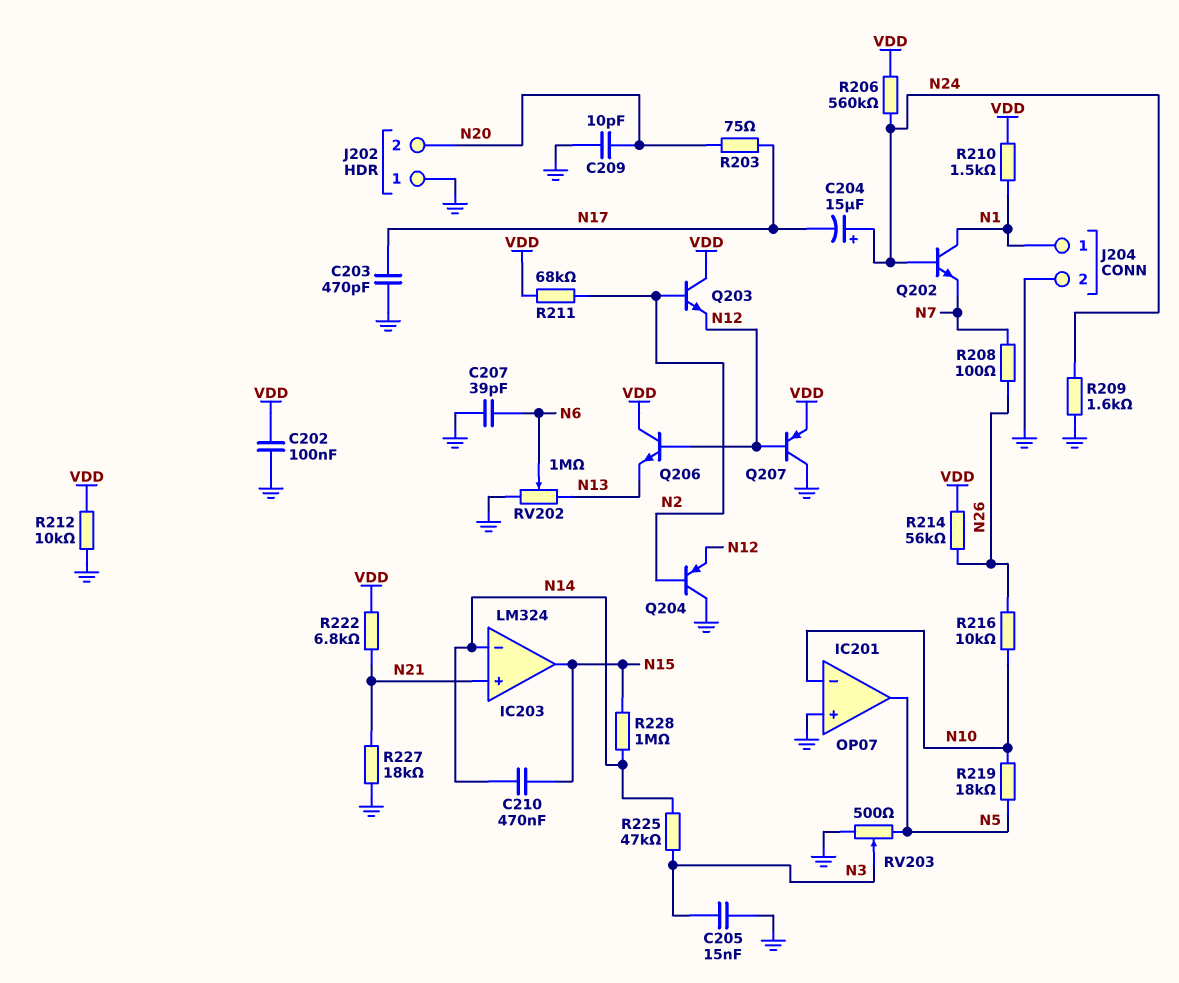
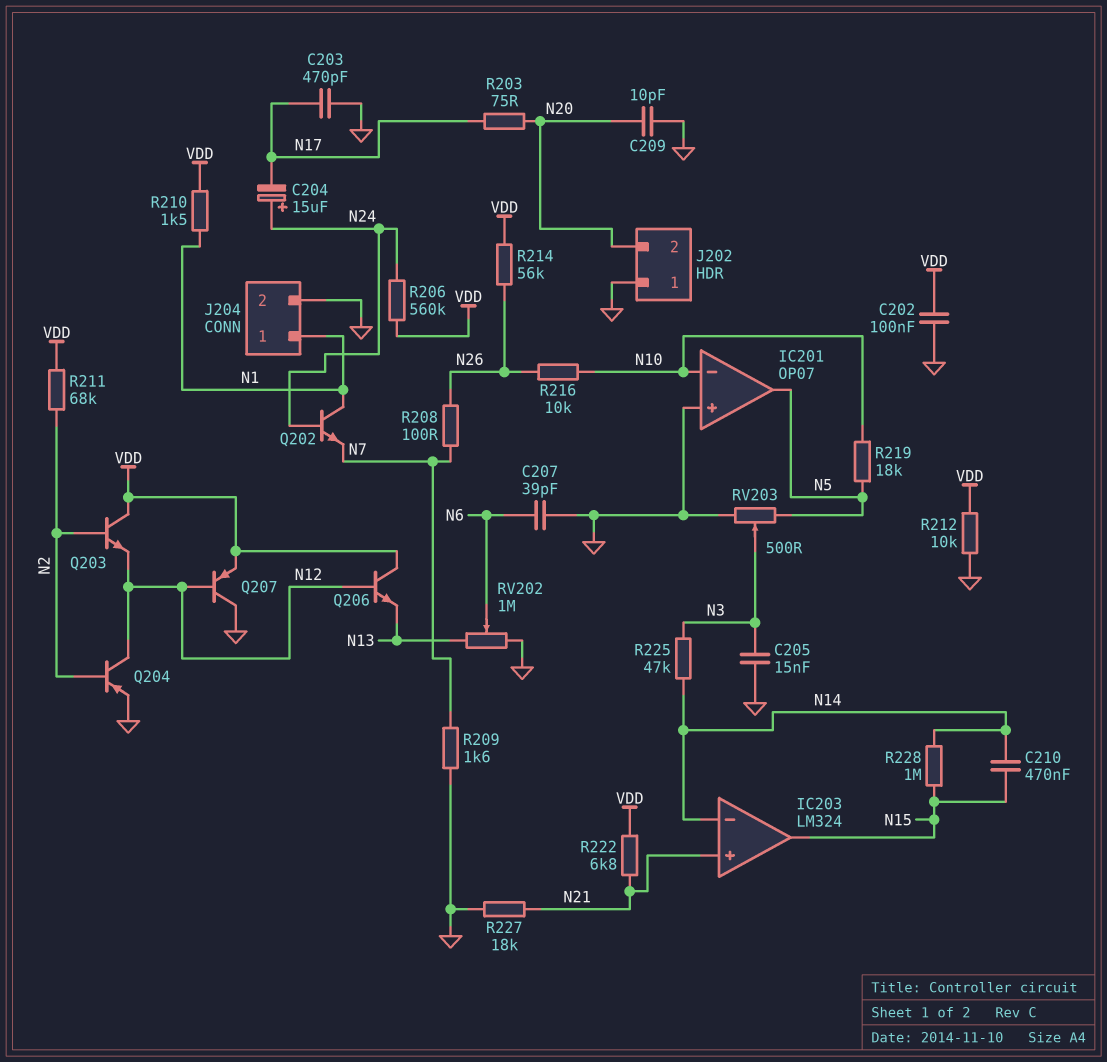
Q204: PNP (B N2, C GND, E N12) -> PNP (B N2, C N12, E GND)
R209: 1.6k (GND, N24) -> 1.6k (GND, N7)

